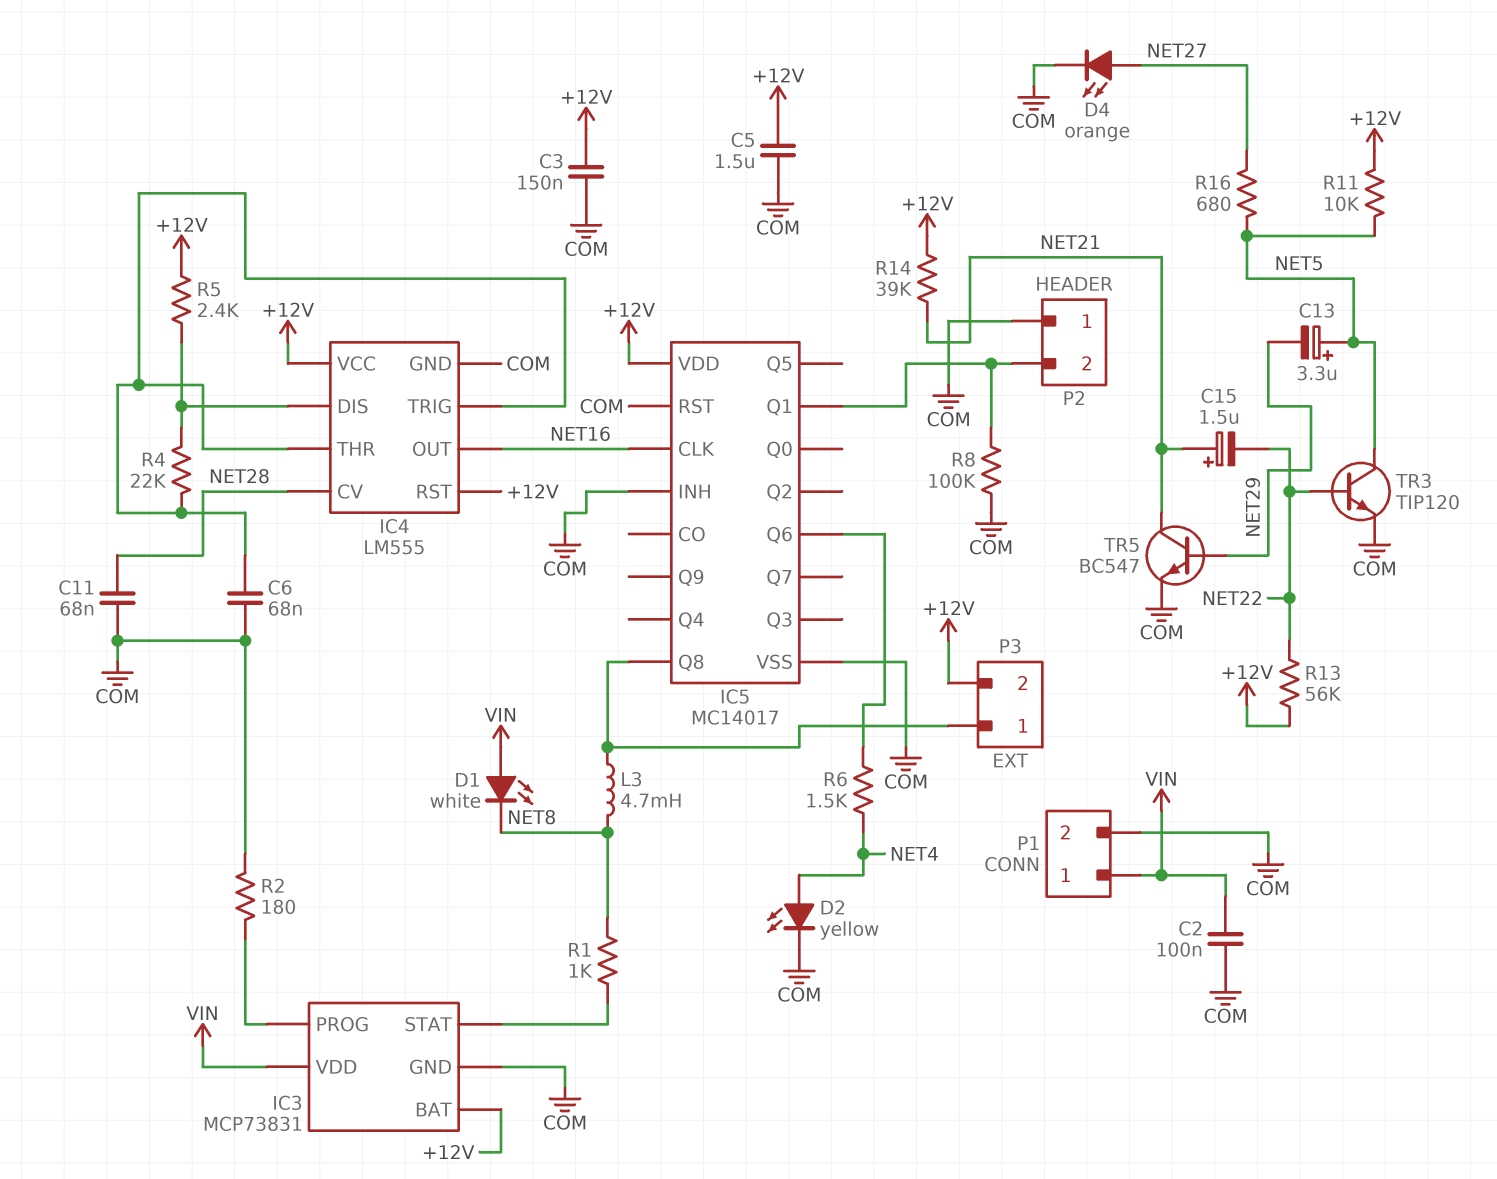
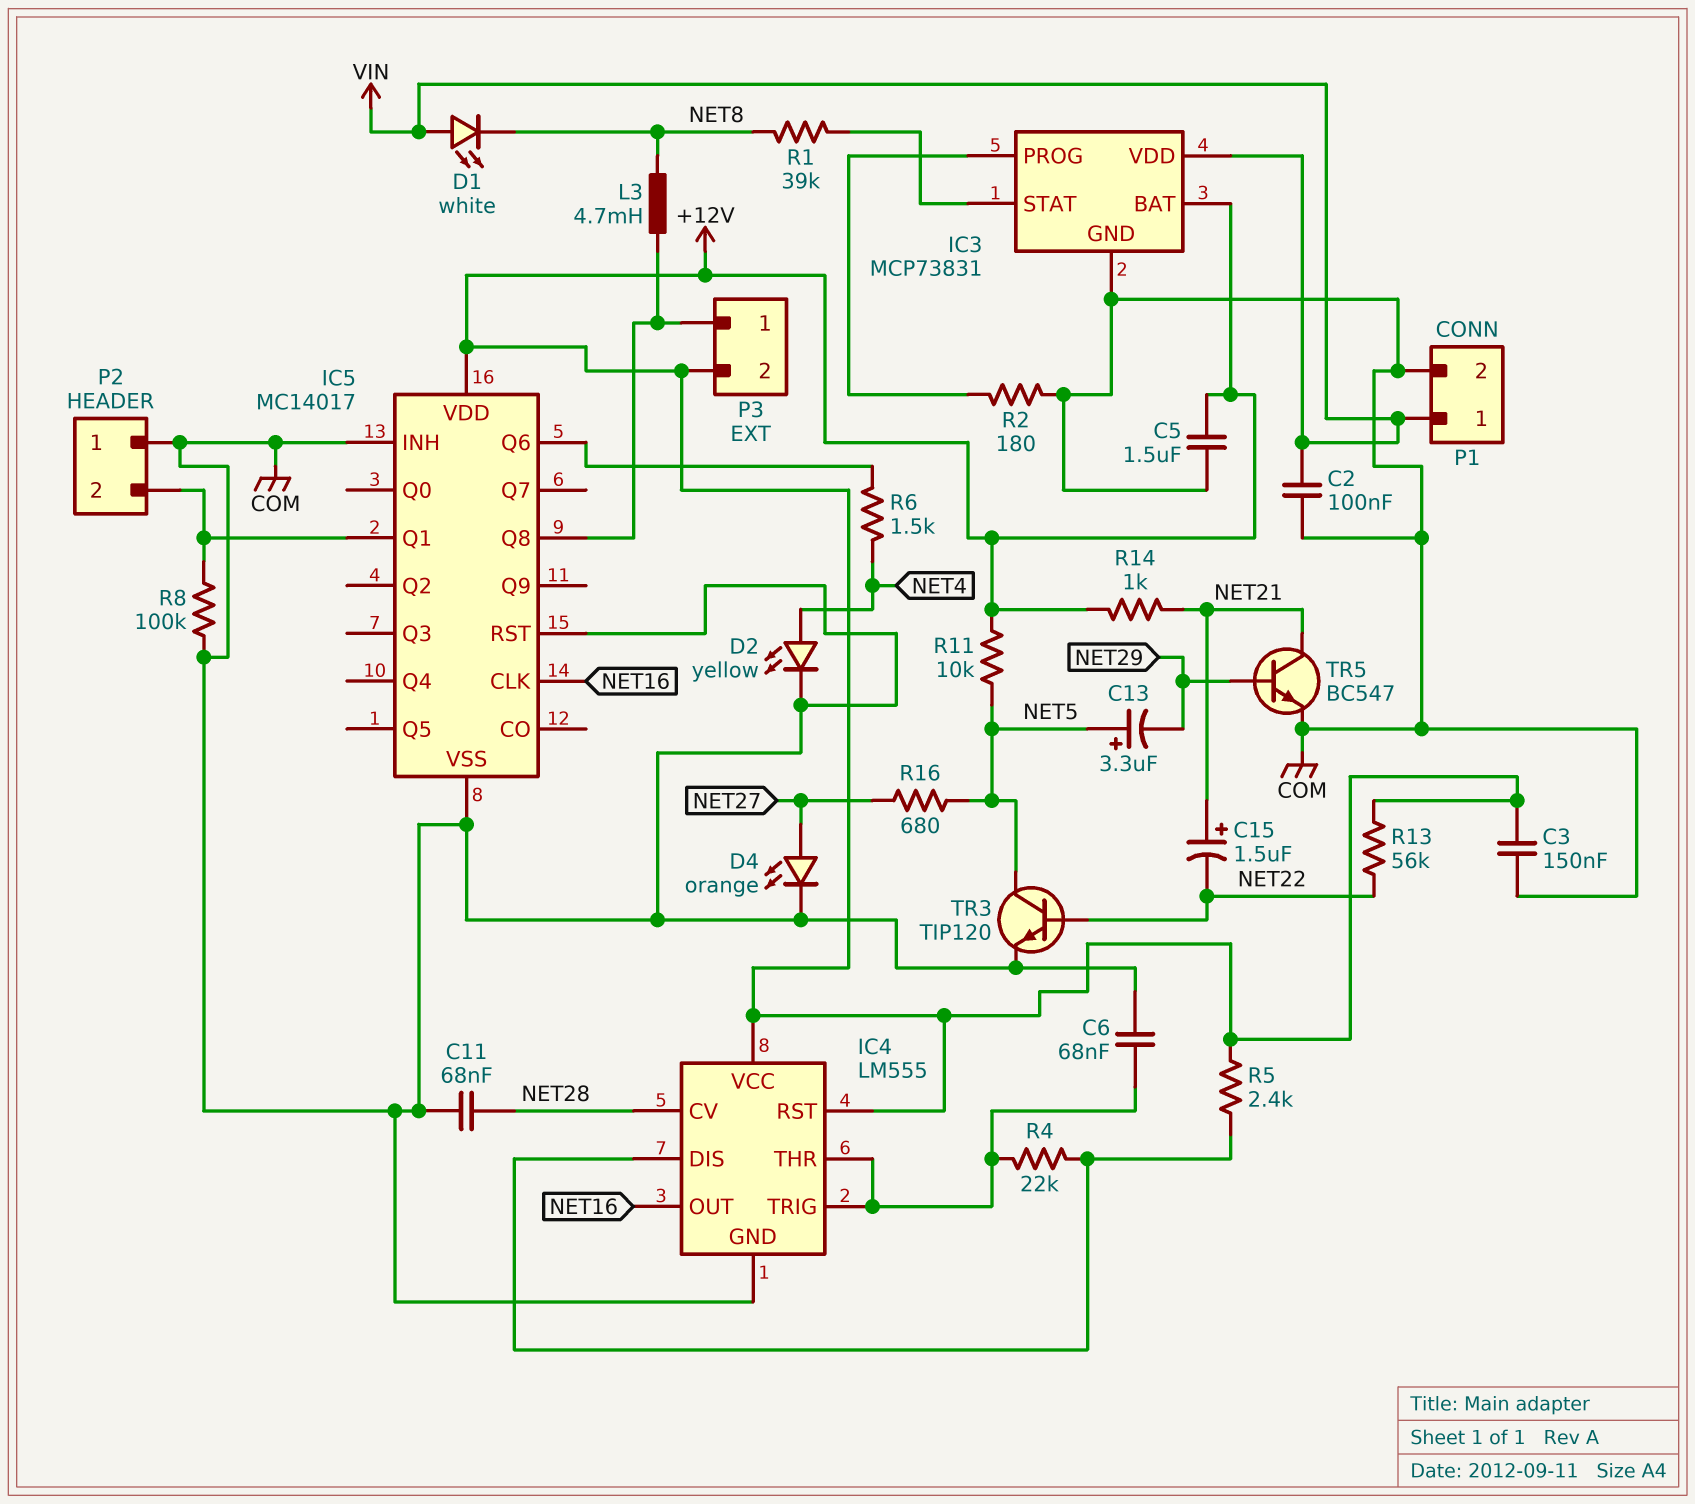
R1: 1k (IC3/STAT, NET8) -> 39k (IC3/STAT, NET8)
R14: 39k (+12V, NET21) -> 1k (+12V, NET21)

